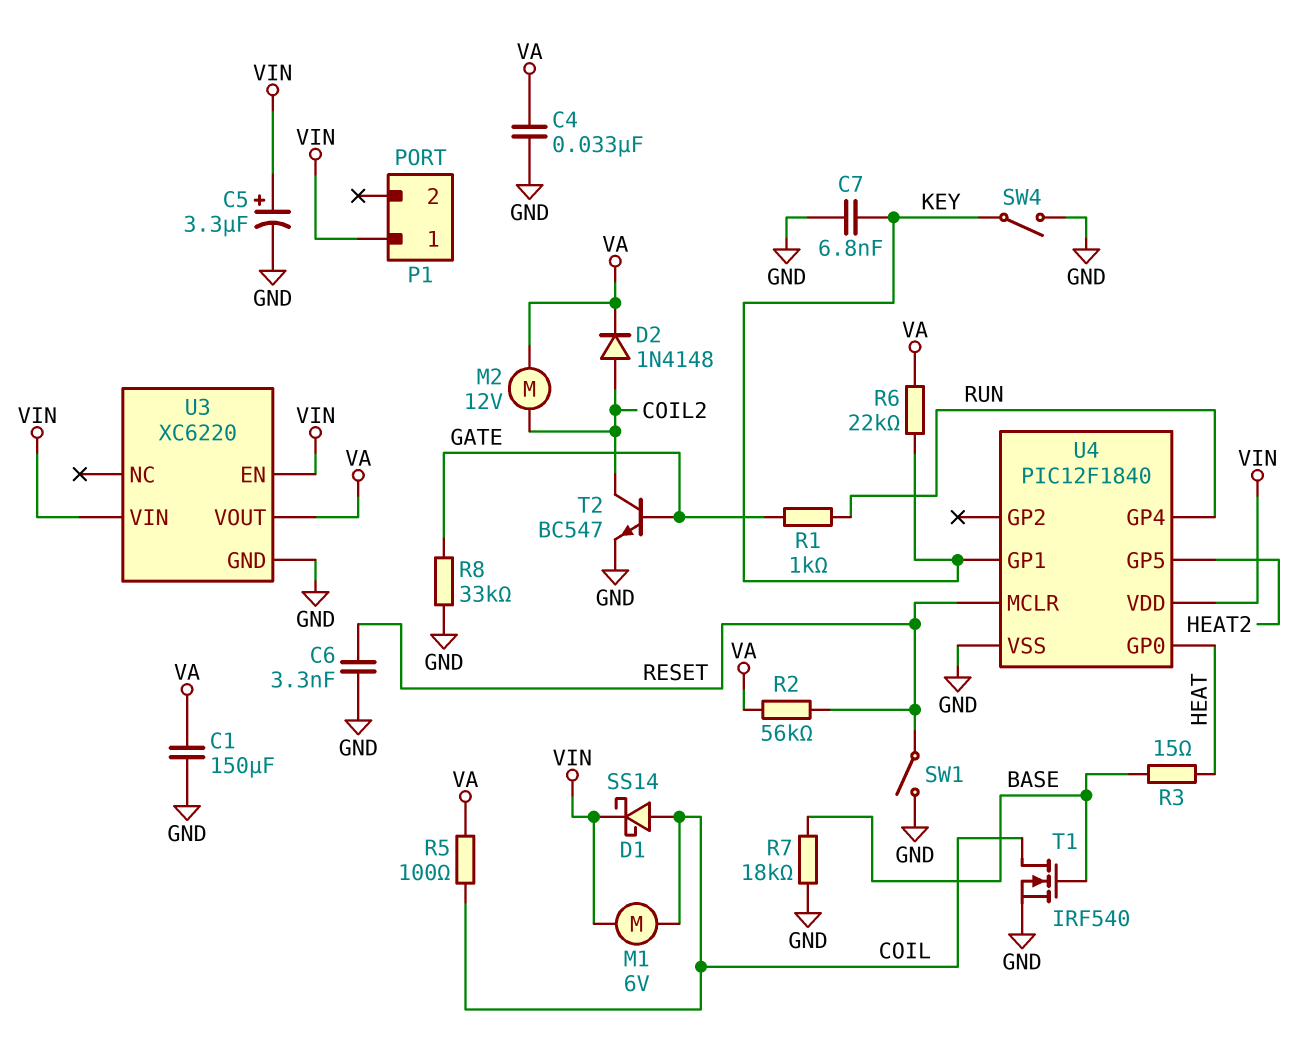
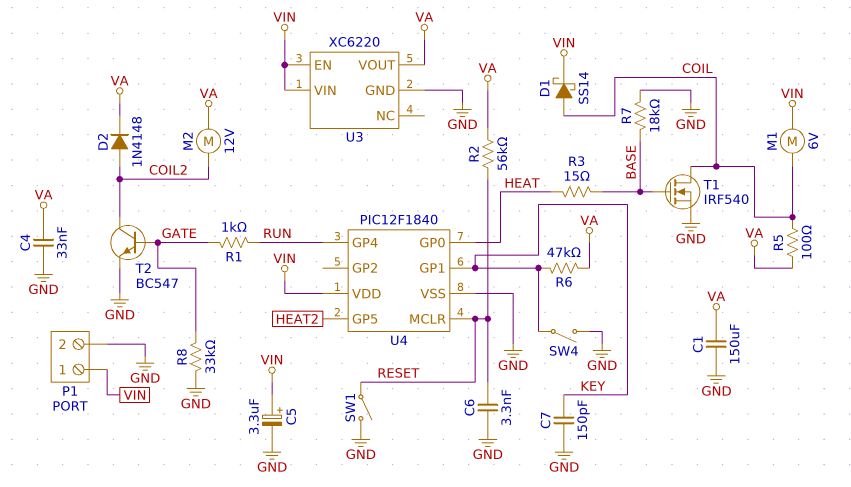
C7: 6.8nF (GND, KEY) -> 150pF (GND, KEY)
P1 pin 2: none -> GND
R6: 22k (KEY, VA) -> 47k (KEY, VA)

